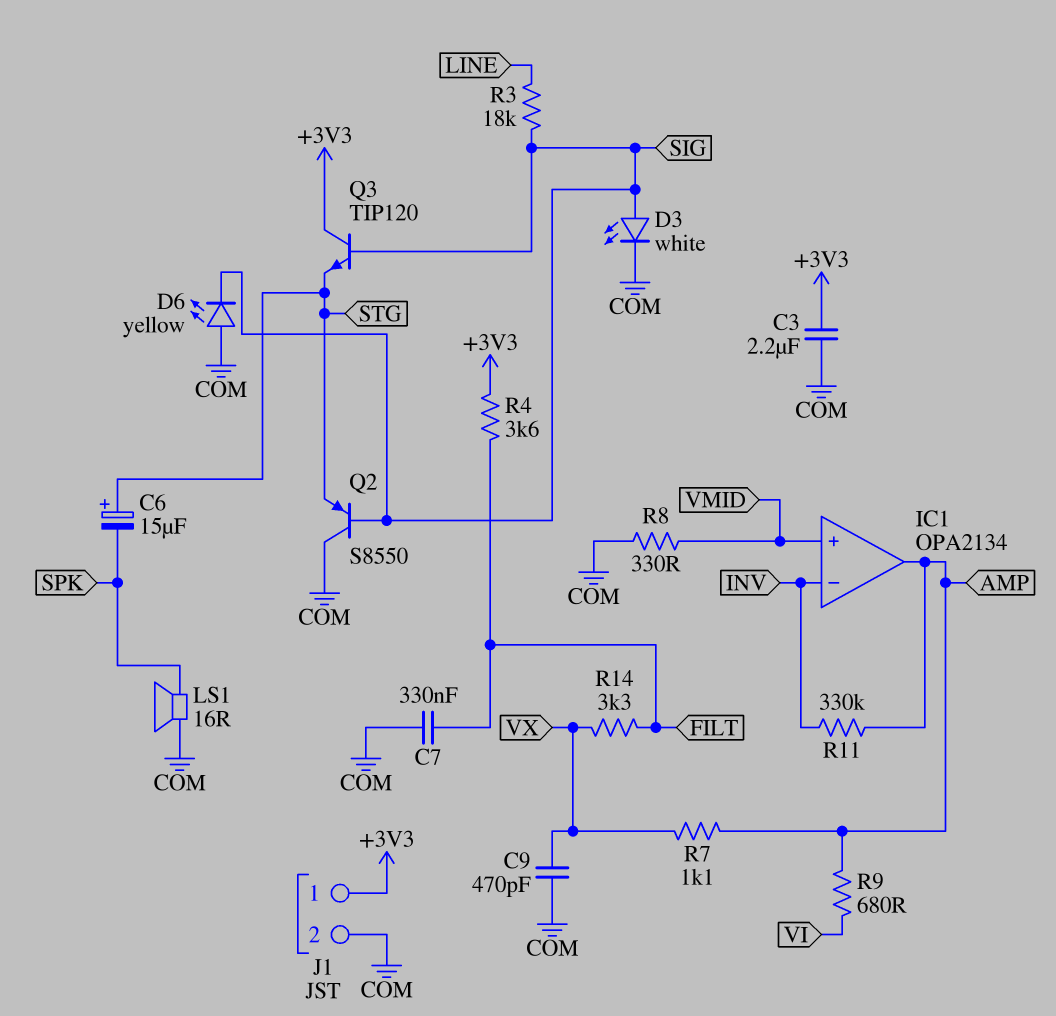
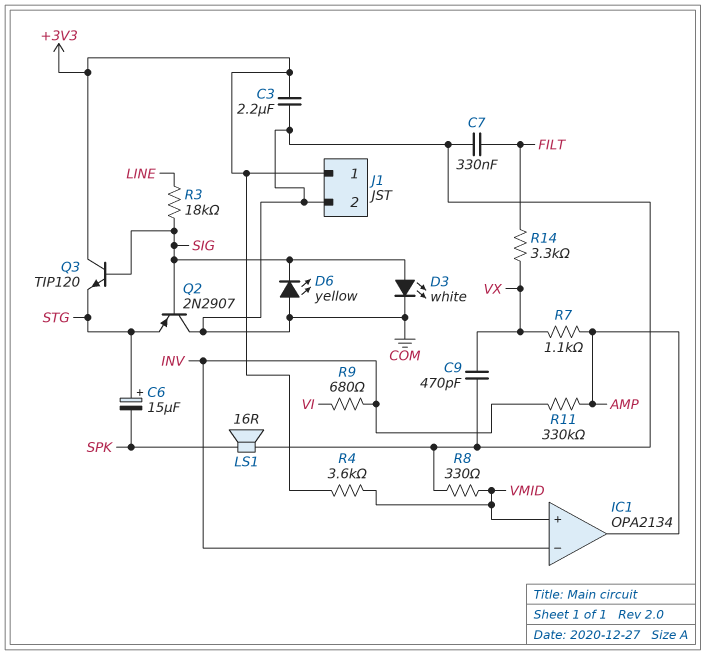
Q2: PNP S8550 (B SIG, C COM, E STG) -> PNP 2N2907 (B SIG, C COM, E STG)
R4: 3.6k (+3V3, FILT) -> 3.6k (+3V3, VMID)
R9: 680 (AMP, VI) -> 680 (INV, VI)

